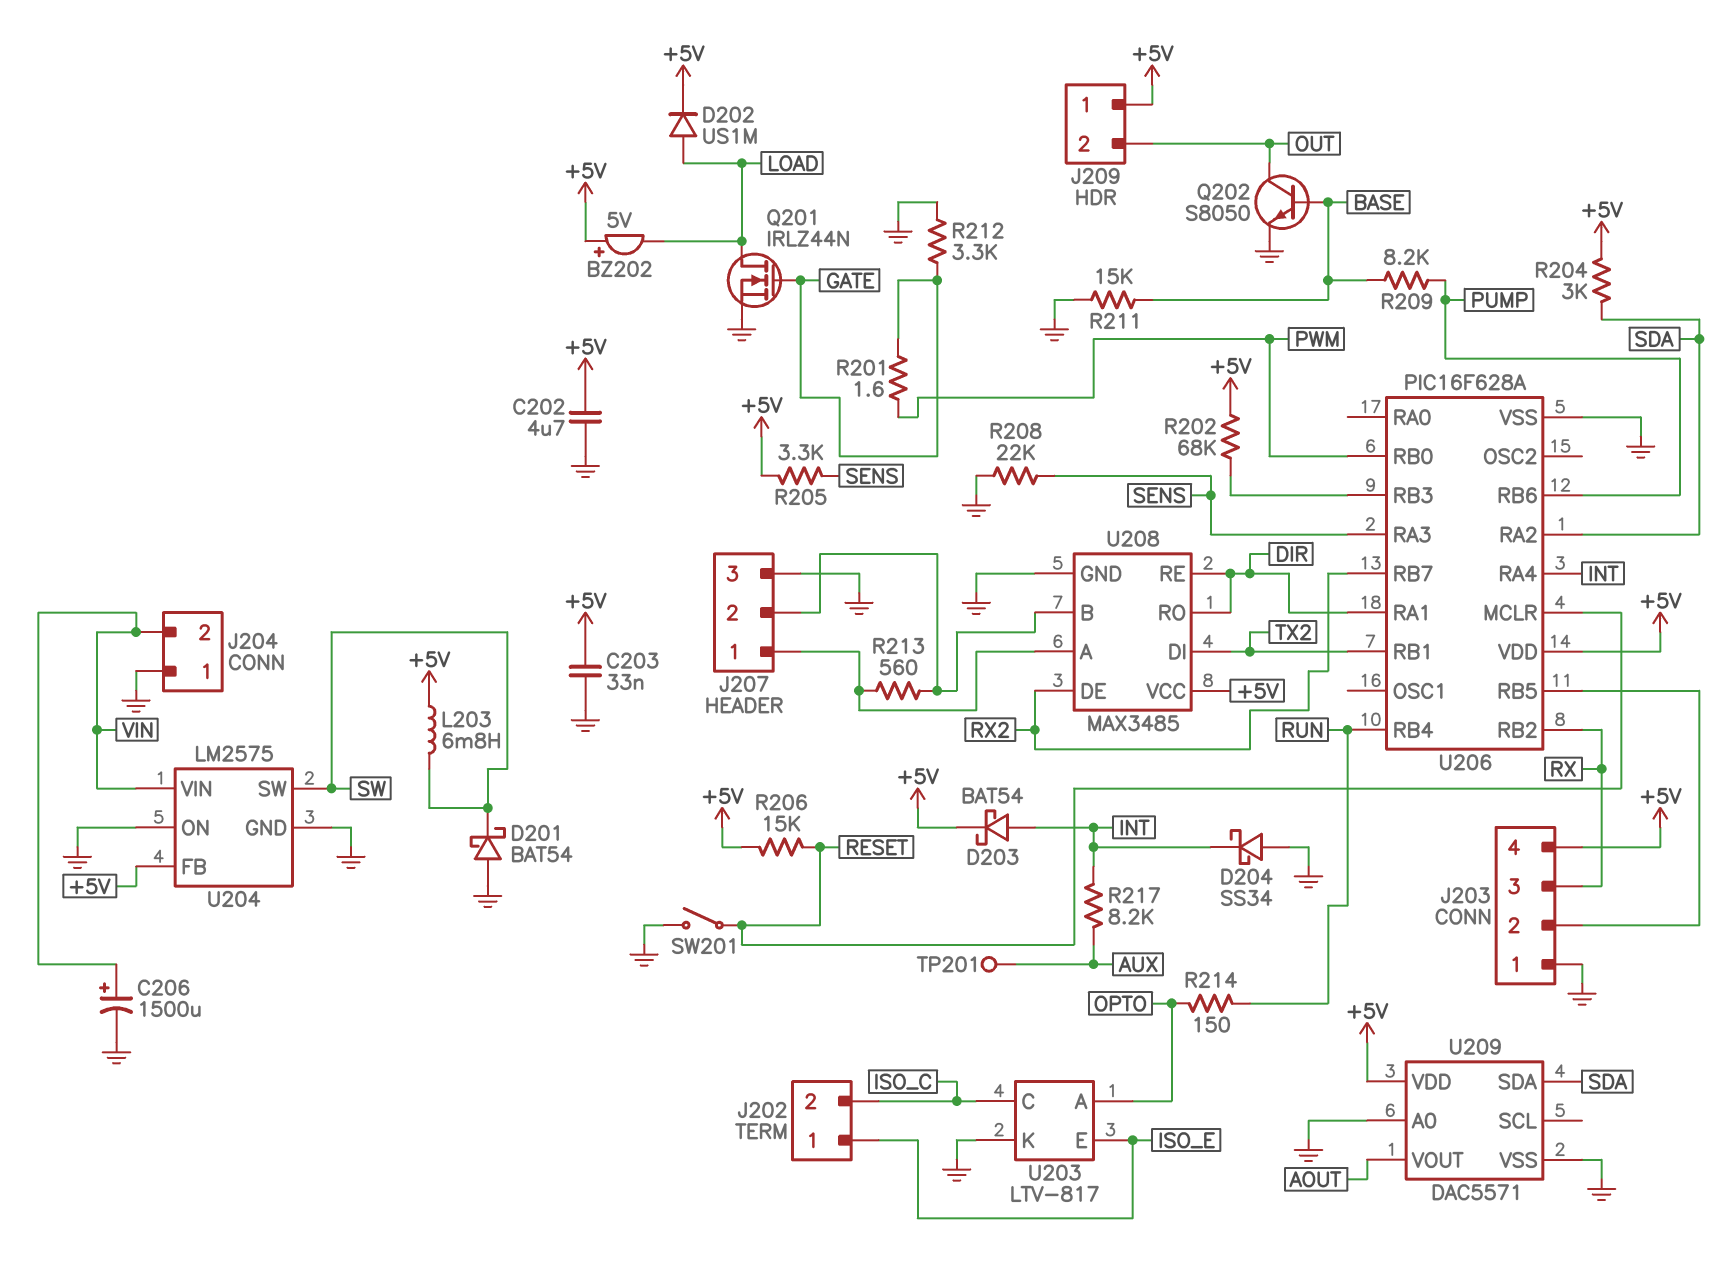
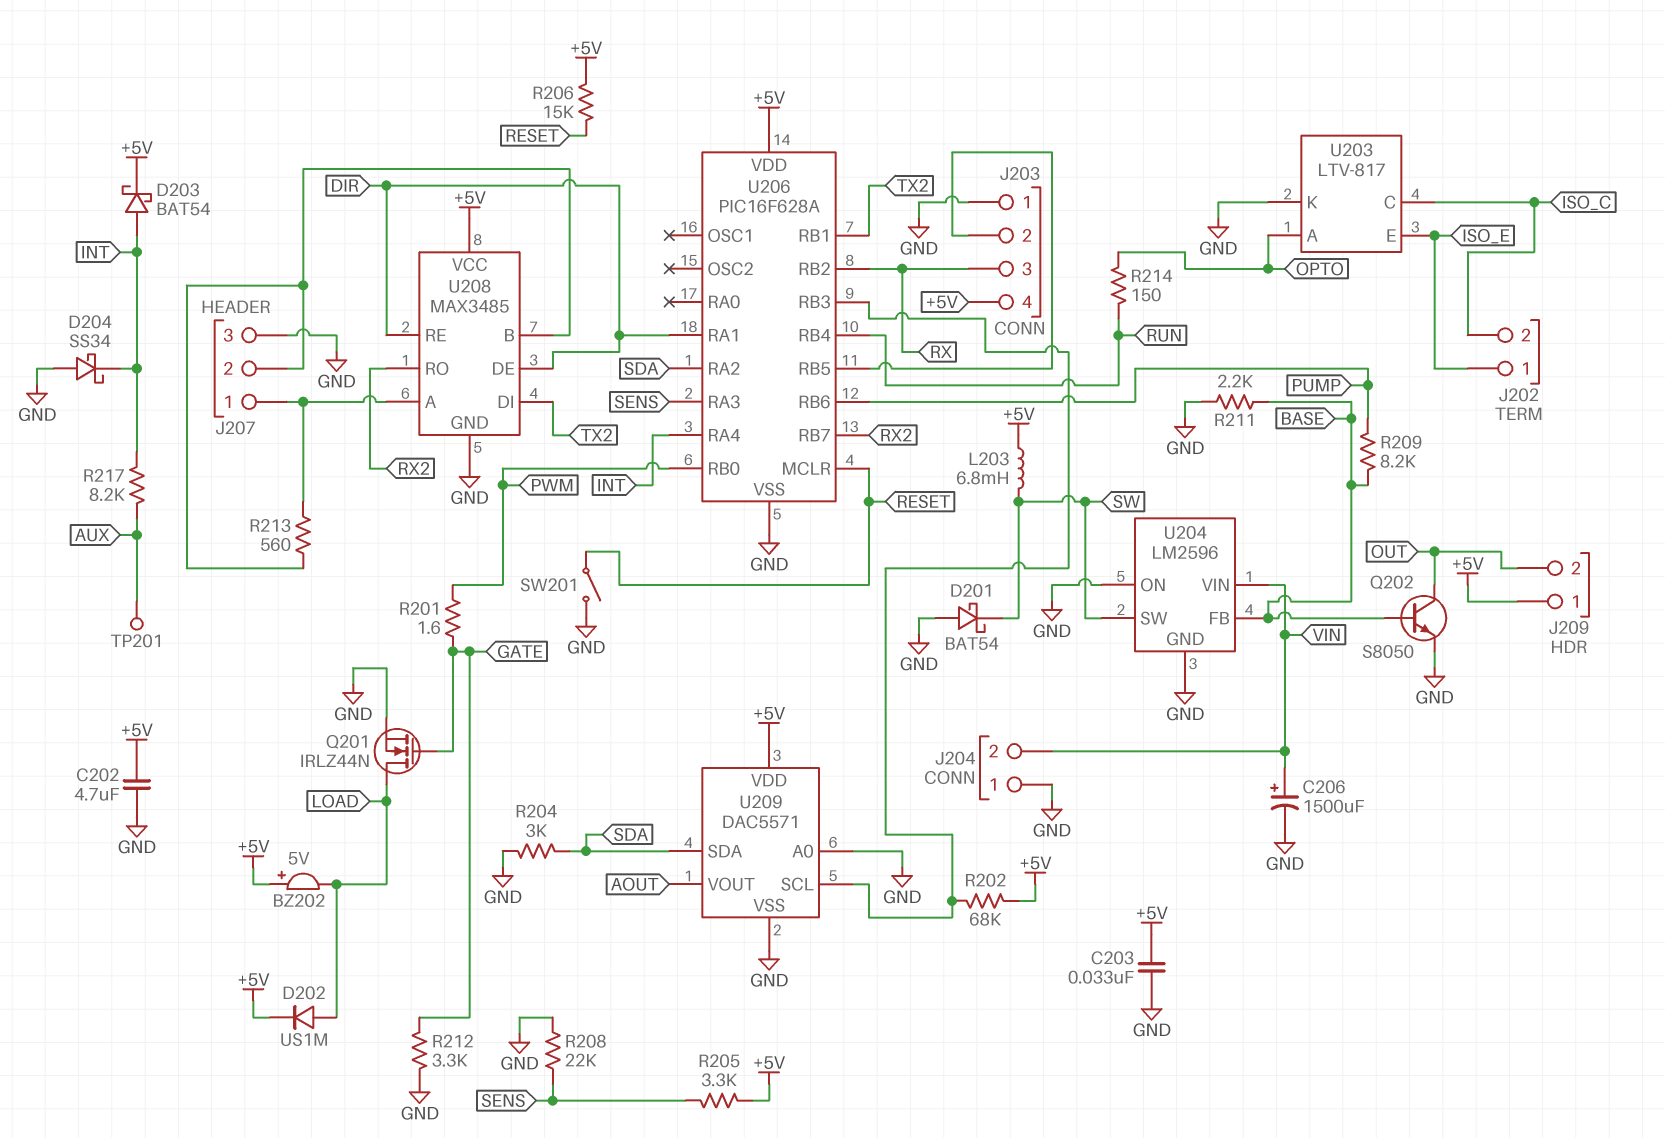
R204: 3k (+5V, SDA) -> 3k (GND, SDA)
R211: 15k (BASE, GND) -> 2.2k (BASE, GND)
U204: LM2575 -> LM2596
U204 pin FB: +5V -> BASE
U208 pin DE: RX2 -> DIR
U208 pin RO: DIR -> RX2
U209 pin SCL: none -> U206/RB3

